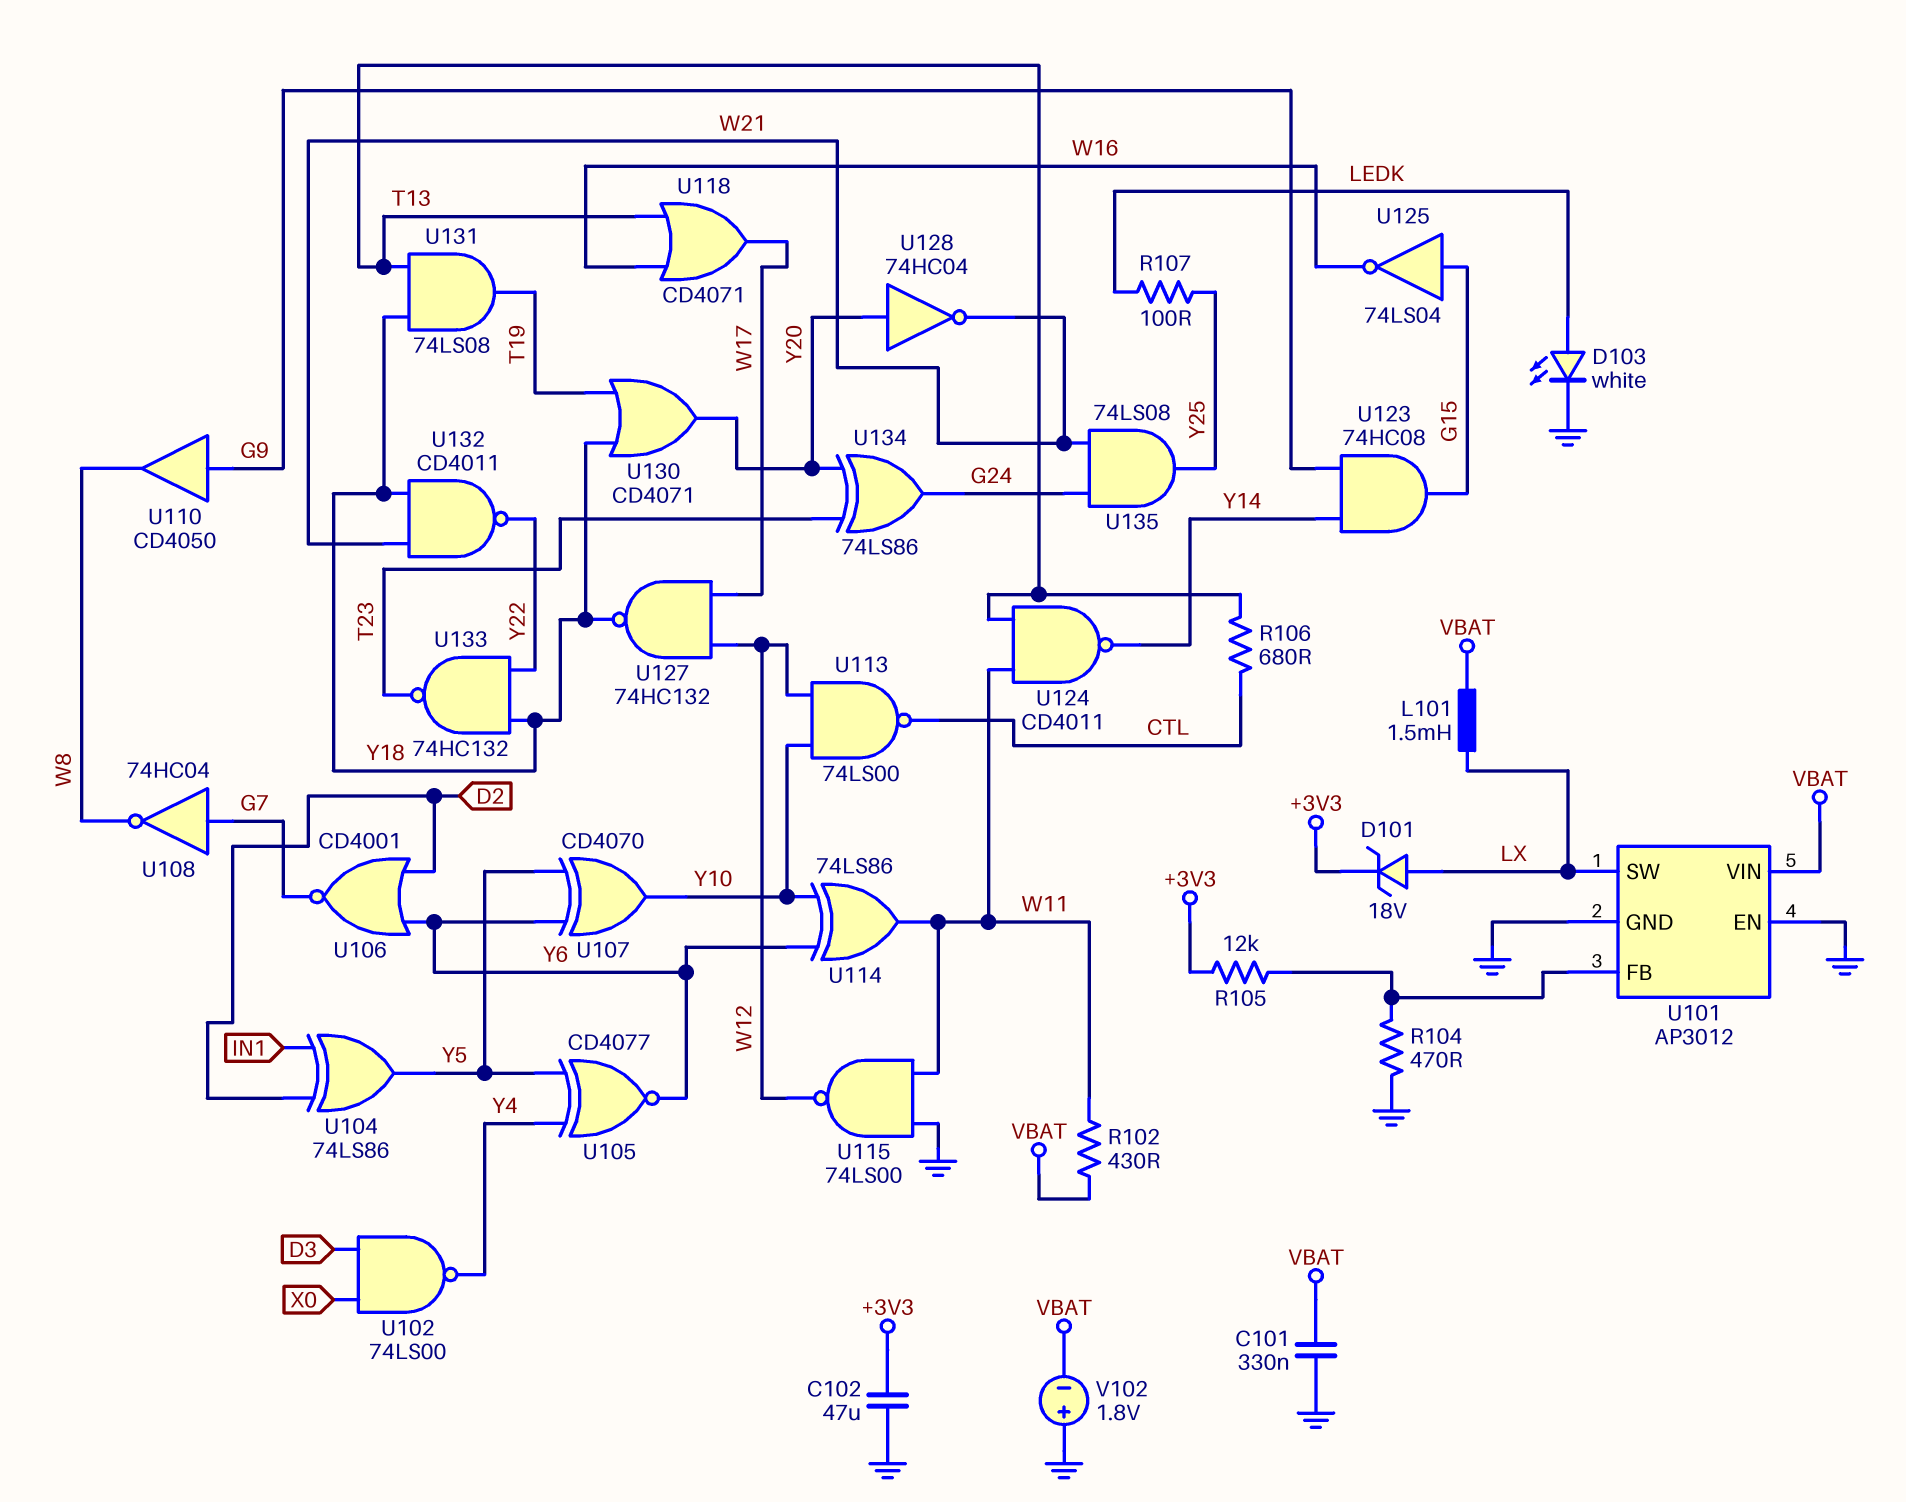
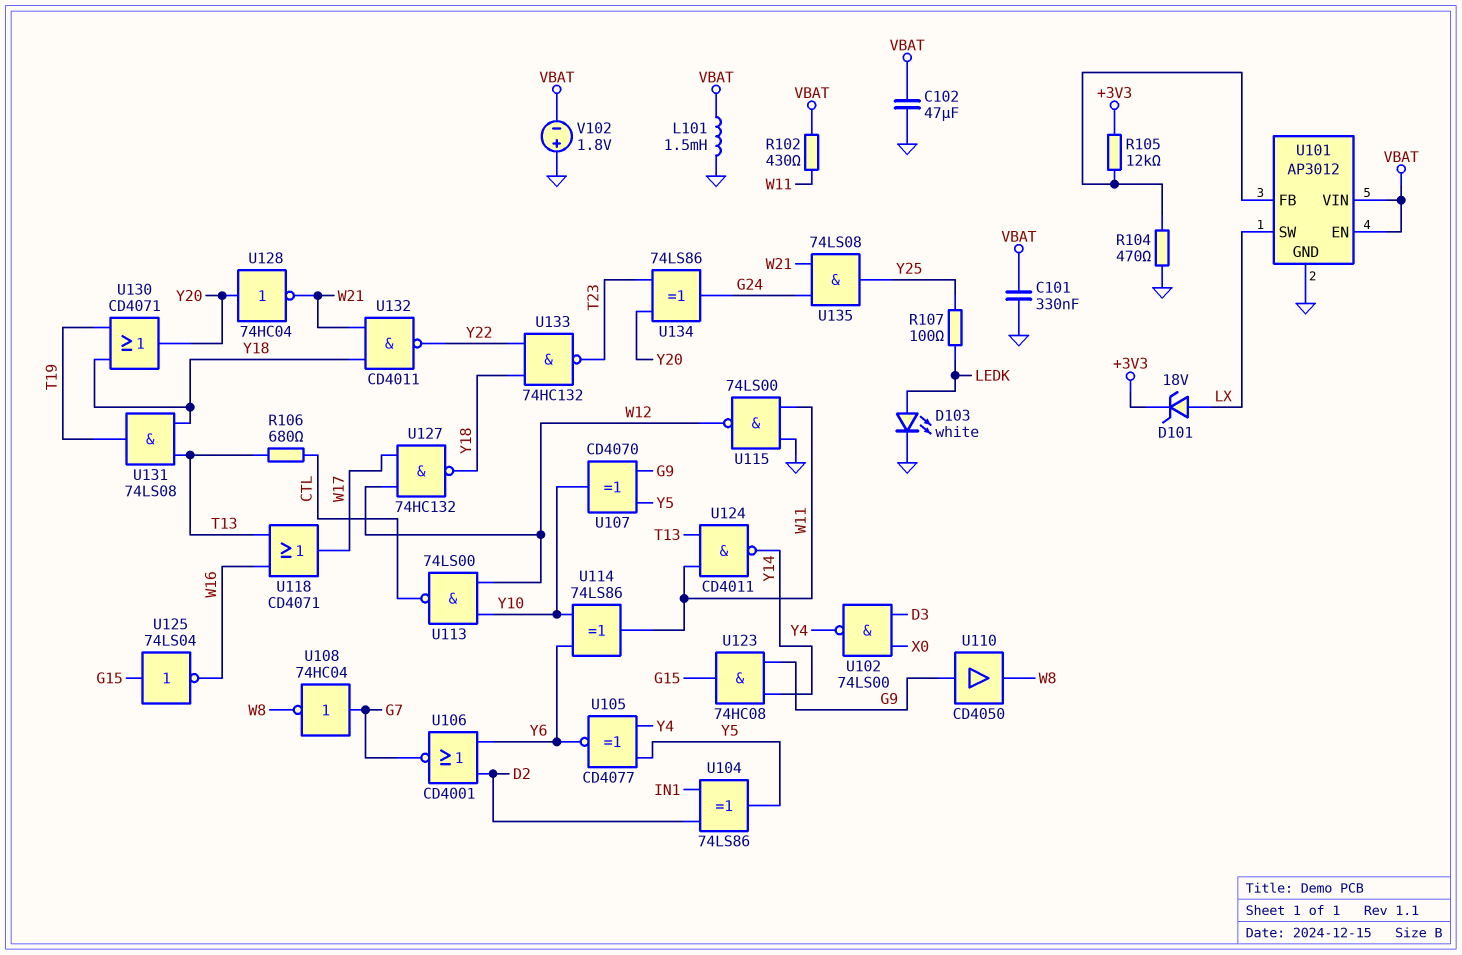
C102: 47uF (+3V3, GND) -> 47uF (GND, VBAT)
L101: 1.5mH (LX, VBAT) -> 1.5mH (GND, VBAT)
U101 pin EN: GND -> VBAT
U107: XOR CD4070 (in Y5, in Y6, out Y10) -> XOR CD4070 (in G9, in Y5, out Y10)

